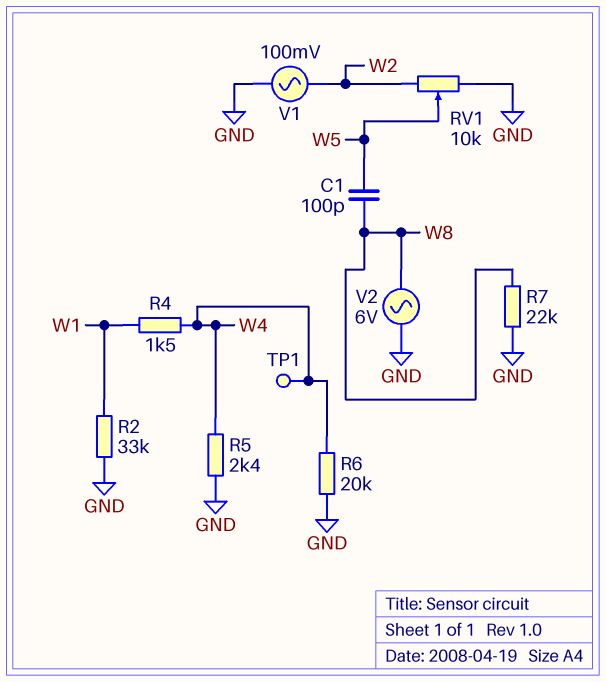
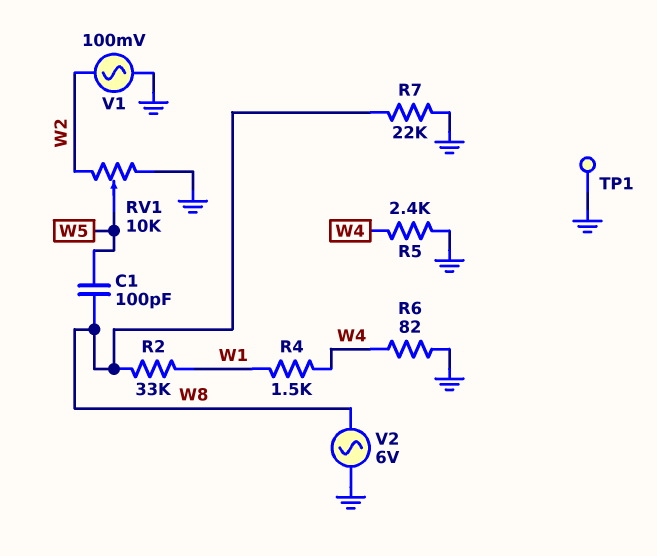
R2: 33k (GND, W1) -> 33k (W1, W8)
R6: 20k (GND, W4) -> 82 (GND, W4)
TP1: test point (W4) -> test point (GND)

